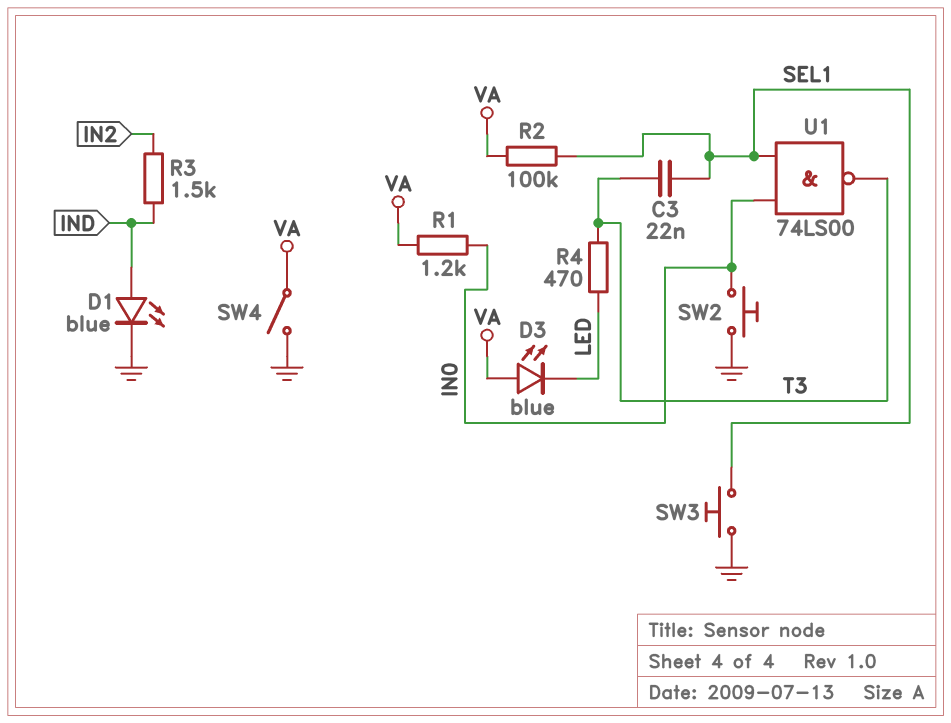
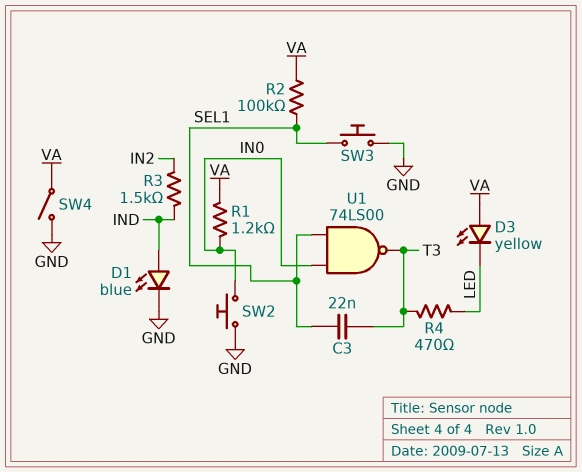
D3: LED blue (A VA, K LED) -> LED yellow (A VA, K LED)

